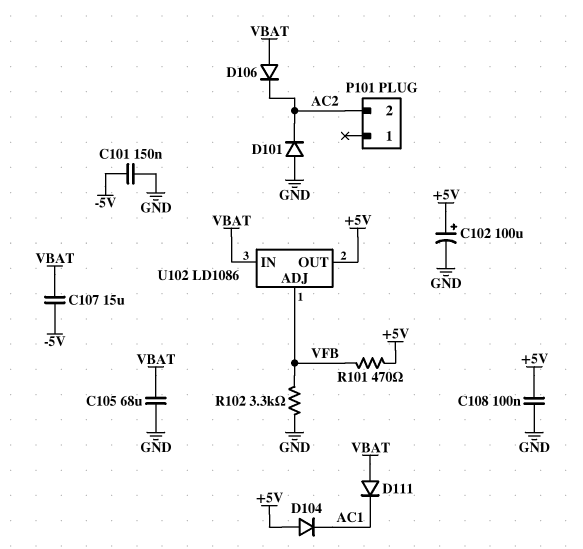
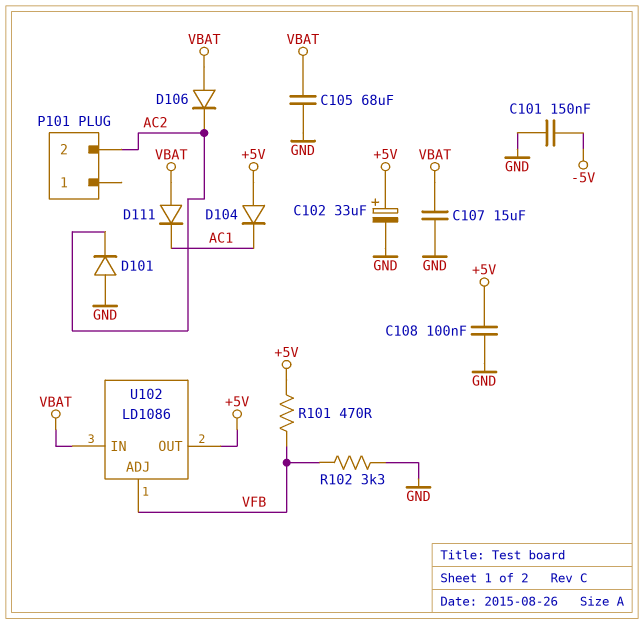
C102: 100uF (plus +5V, minus GND) -> 33uF (plus +5V, minus GND)
C107: 15uF (-5V, VBAT) -> 15uF (GND, VBAT)

